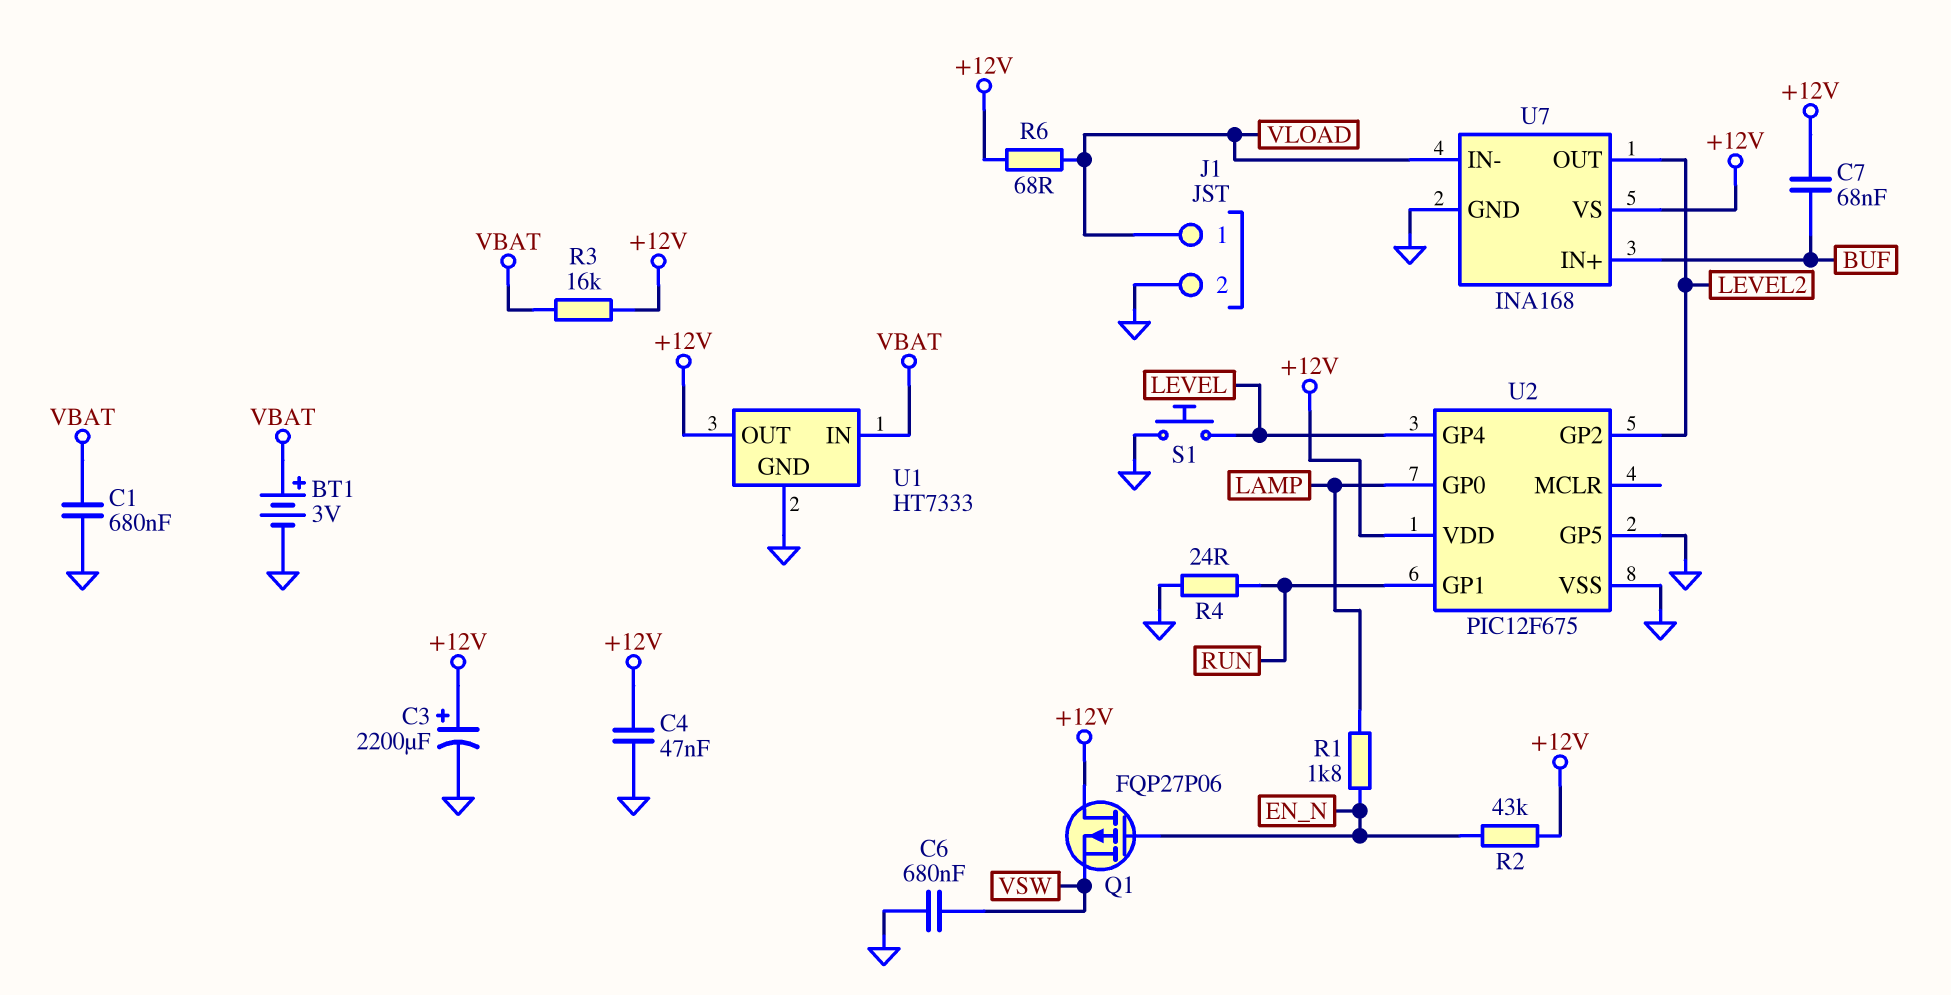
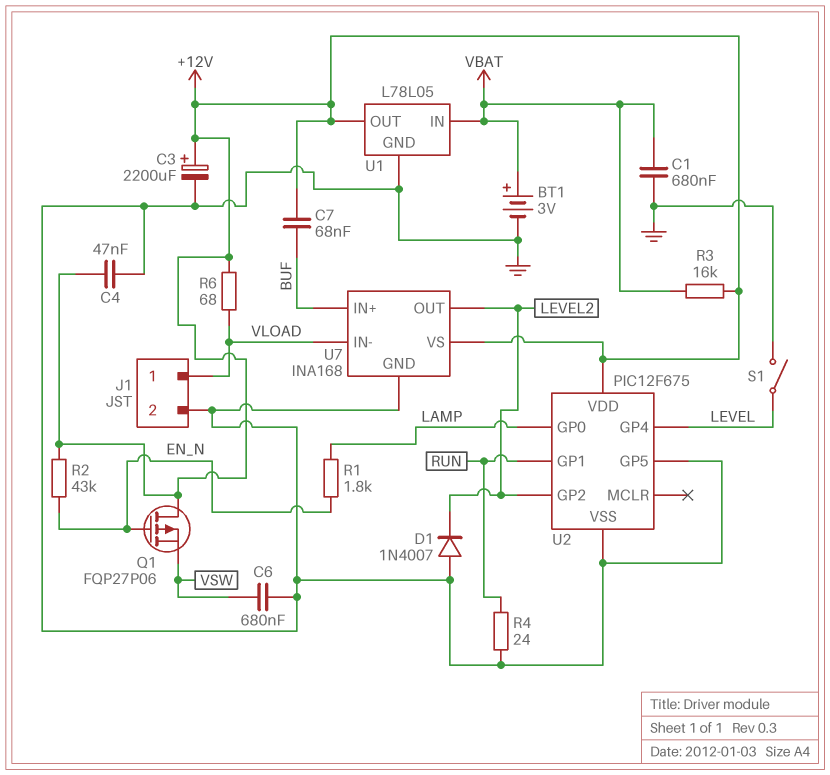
D1: none -> diode 1N4007 (A GND, K LEVEL2)
S1: button (GND, LEVEL) -> switch (GND, LEVEL)
U1: HT7333 -> L78L05

